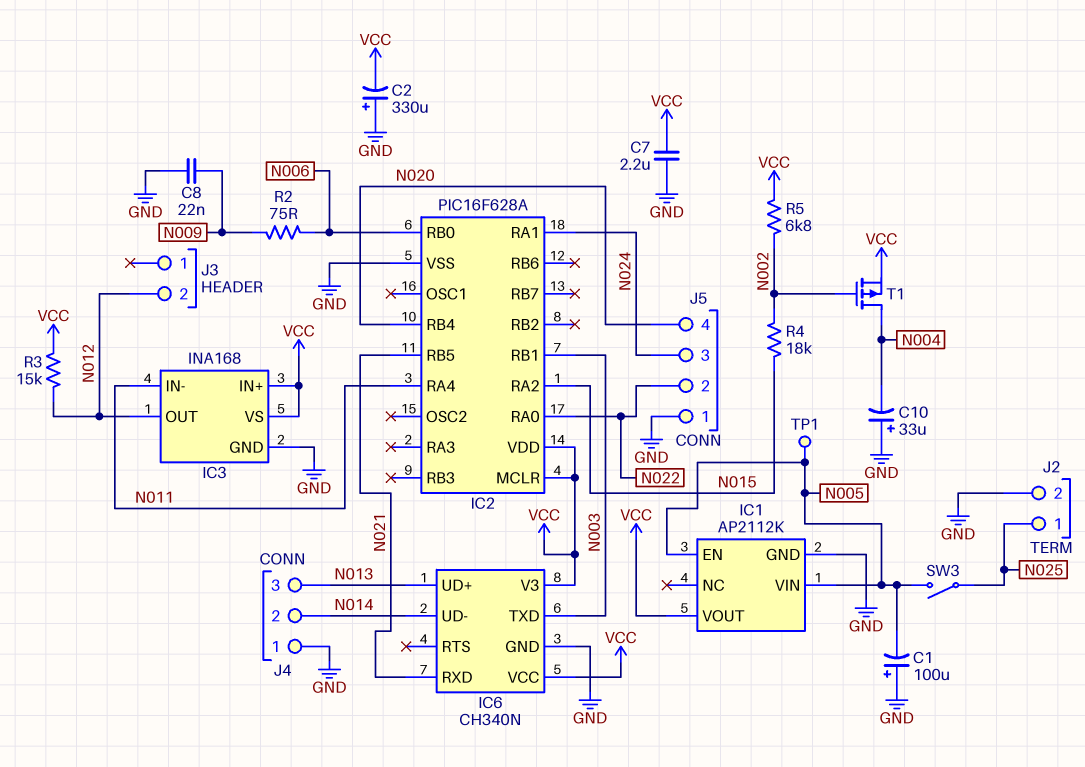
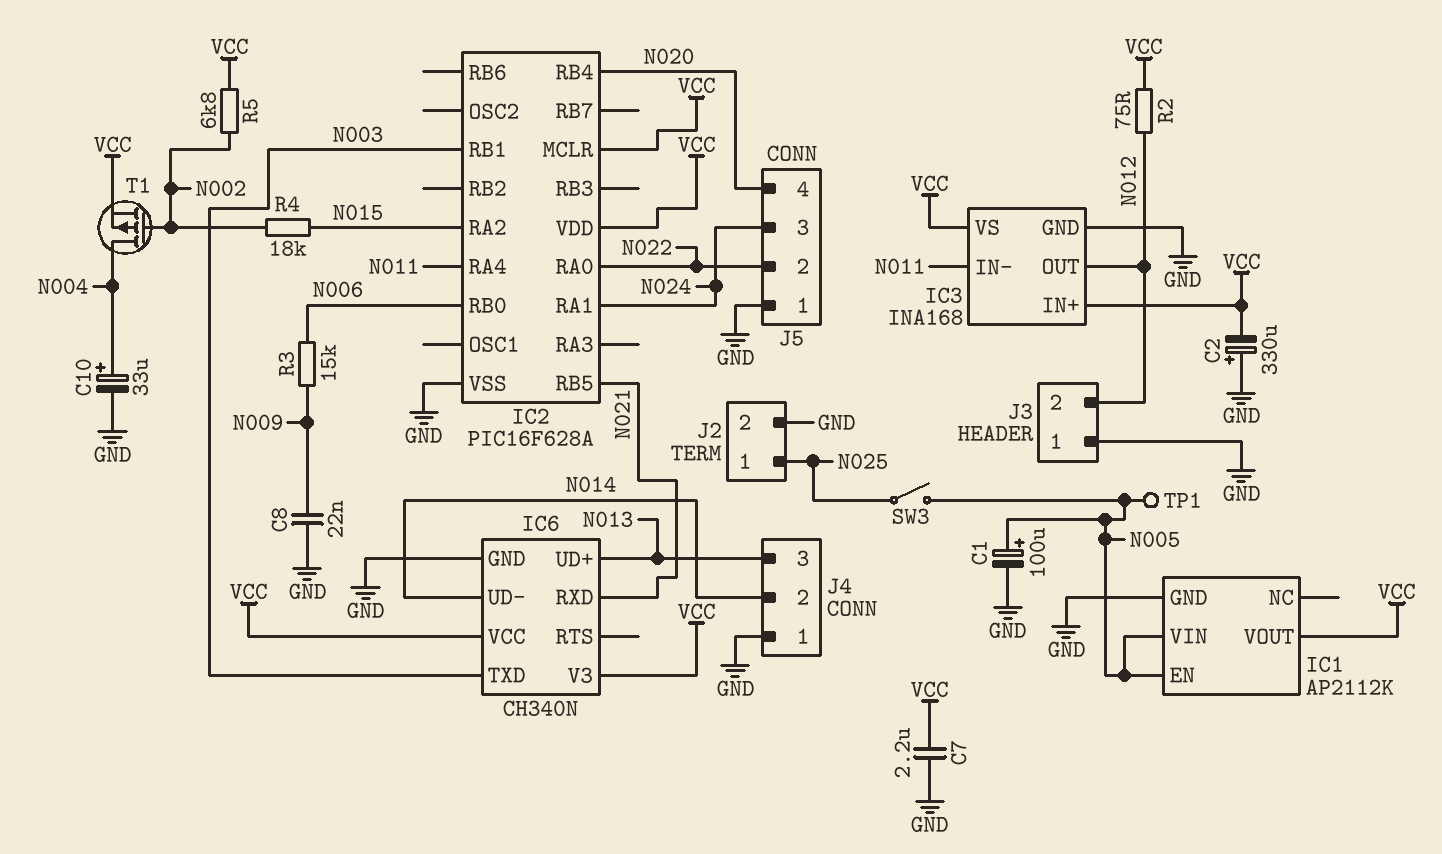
C1: 100uF (plus GND, minus N005) -> 100uF (plus N005, minus GND)
C10: 33uF (plus GND, minus N004) -> 33uF (plus N004, minus GND)
J3 pin 1: none -> GND
R2: 75 (N006, N009) -> 75 (N012, VCC)
R3: 15k (N012, VCC) -> 15k (N006, N009)

